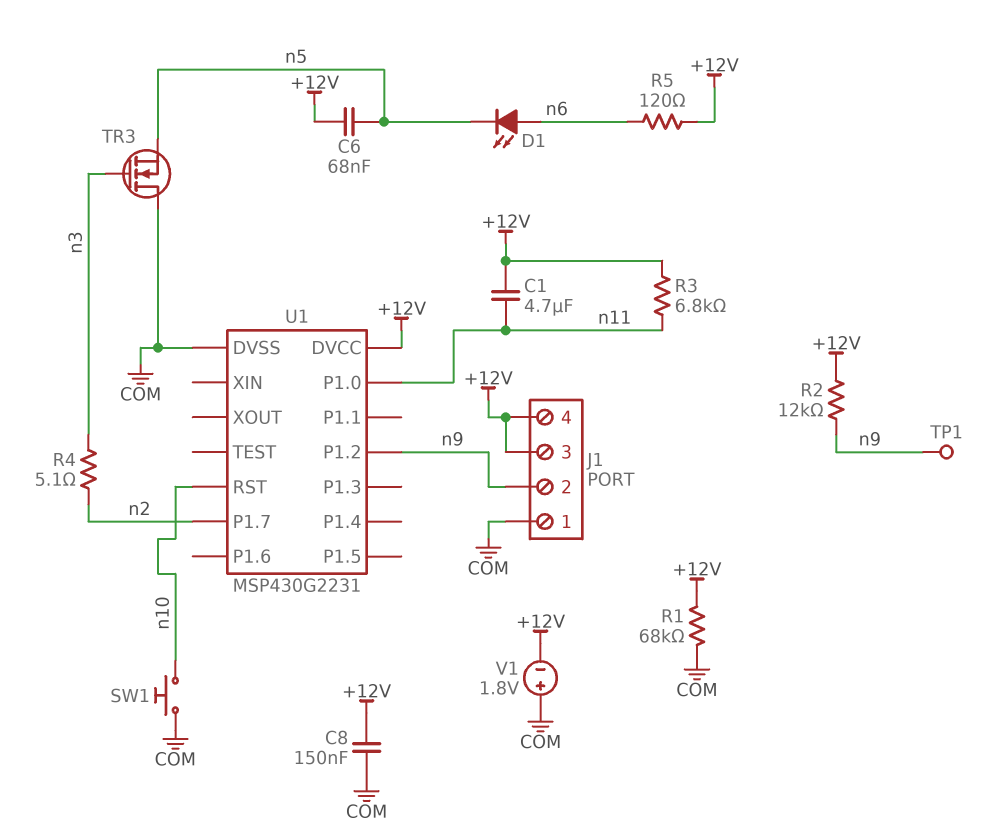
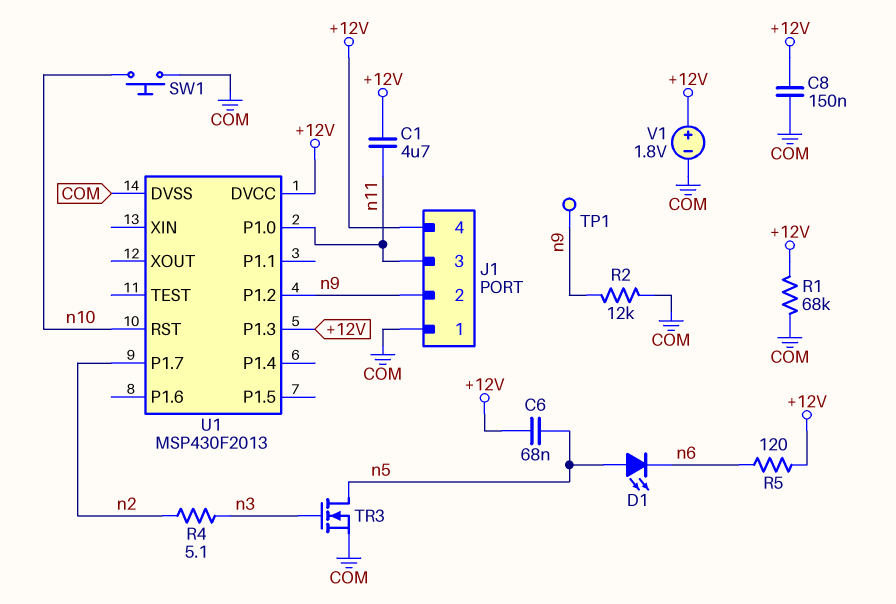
D1: LED (A n6, K n5) -> LED (A n5, K n6)
J1 pin 3: +12V -> n11
R2: 12k (+12V, n9) -> 12k (COM, n9)
R3: 6.8k (+12V, n11) -> none
TR3: NMOS (G n3, D COM, S n5) -> NMOS (G n3, D n5, S COM)
U1: MSP430G2231 -> MSP430F2013
U1 pin P1.3: none -> +12V
V1: 1.8V (plus COM, minus +12V) -> 1.8V (plus +12V, minus COM)

